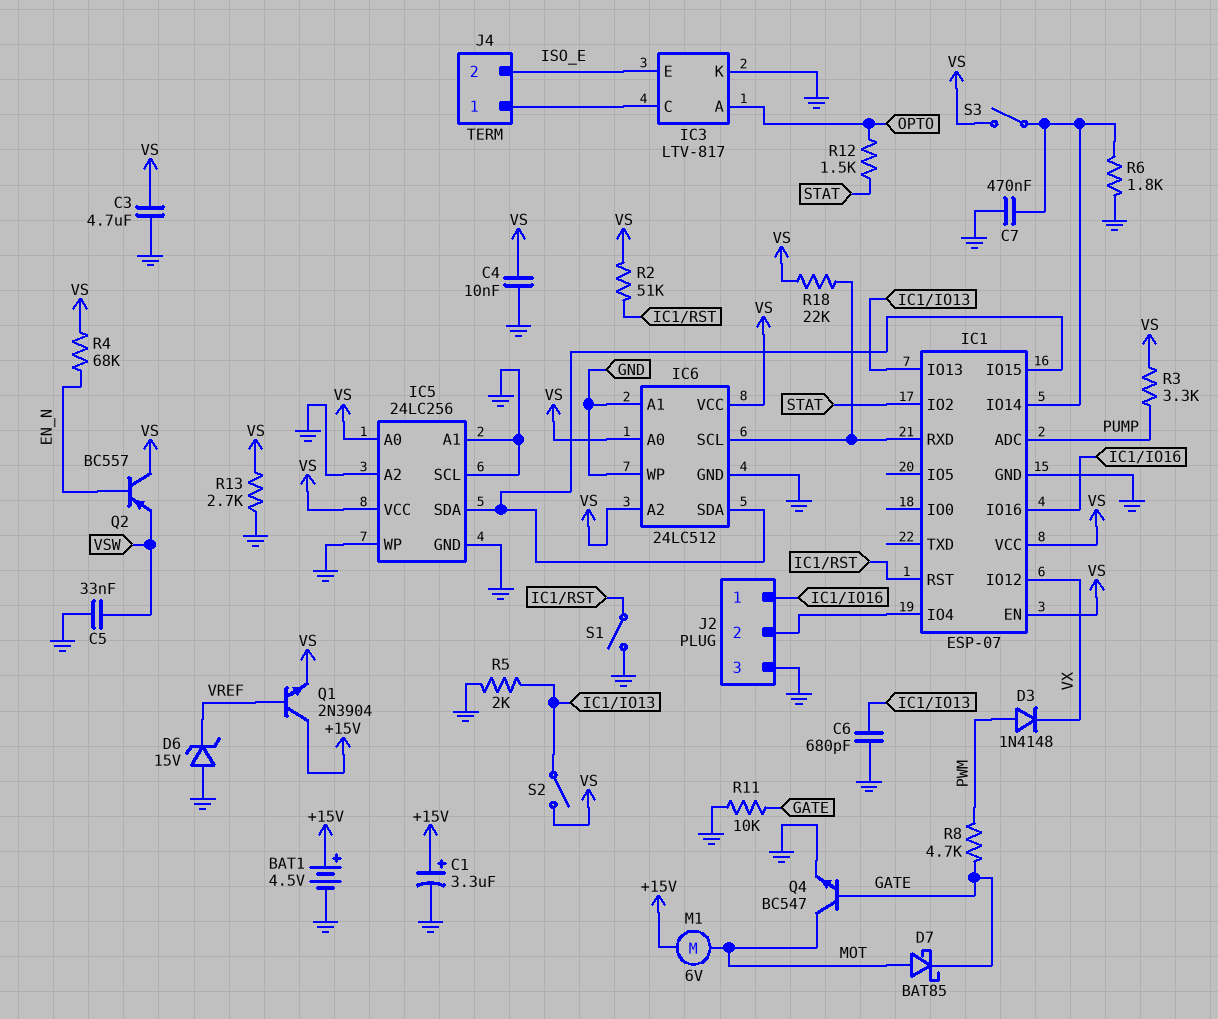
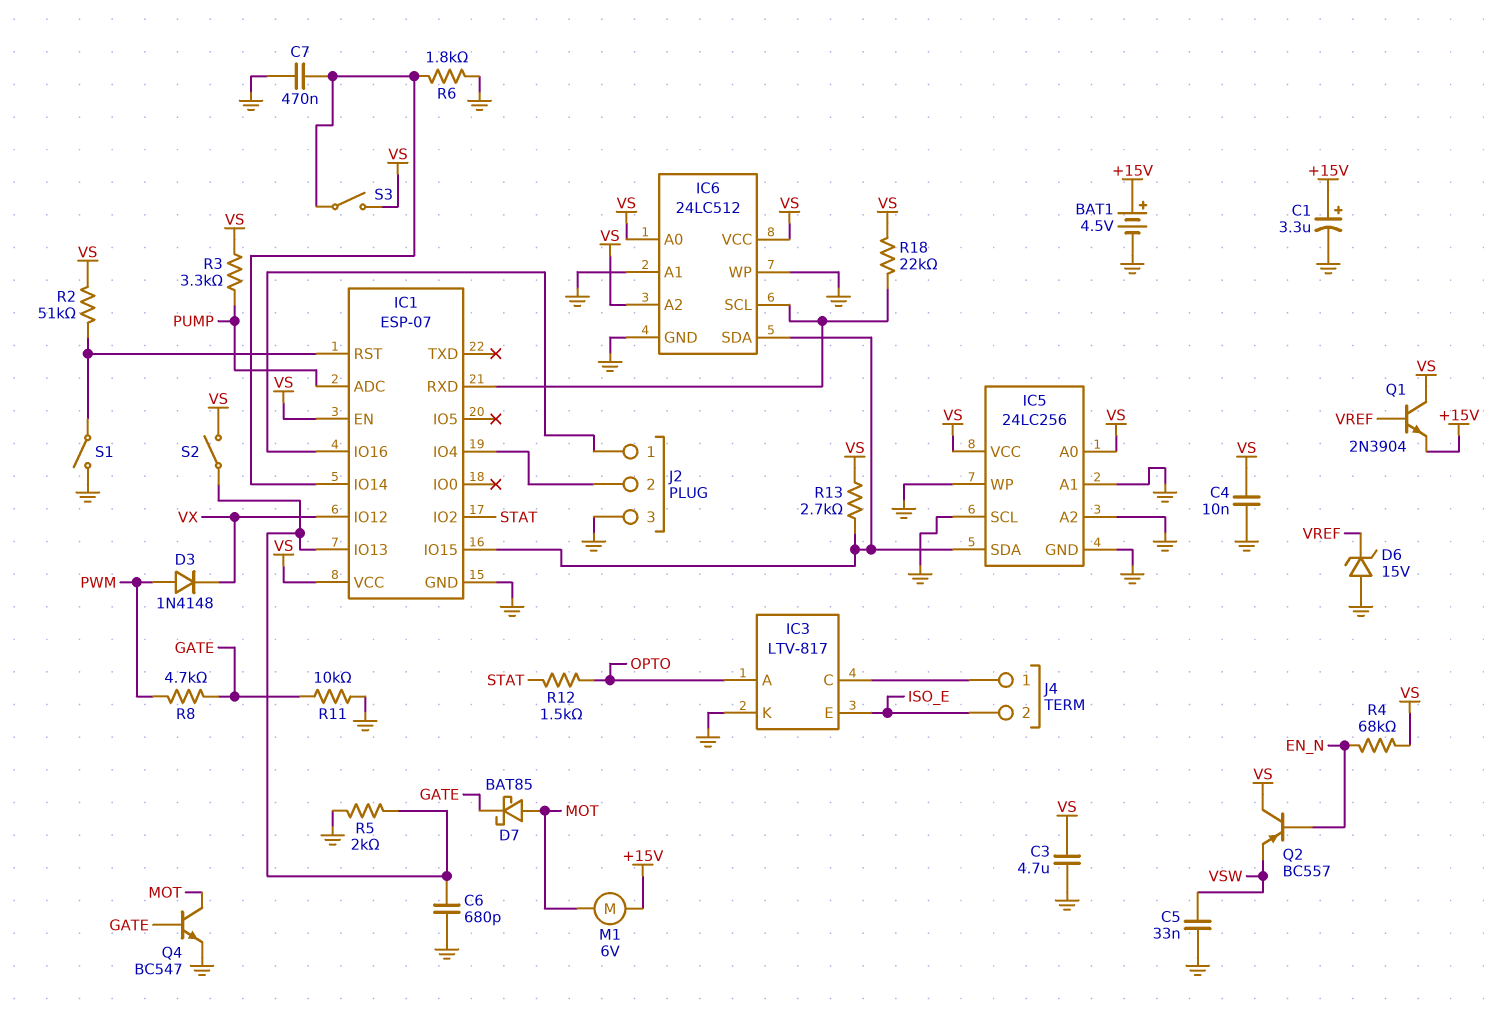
Q1: NPN 2N3904 (B VREF, C +15V, E VS) -> NPN 2N3904 (B VREF, C VS, E +15V)
R13: 2.7k (GND, VS) -> 2.7k (IC1/IO15, VS)

